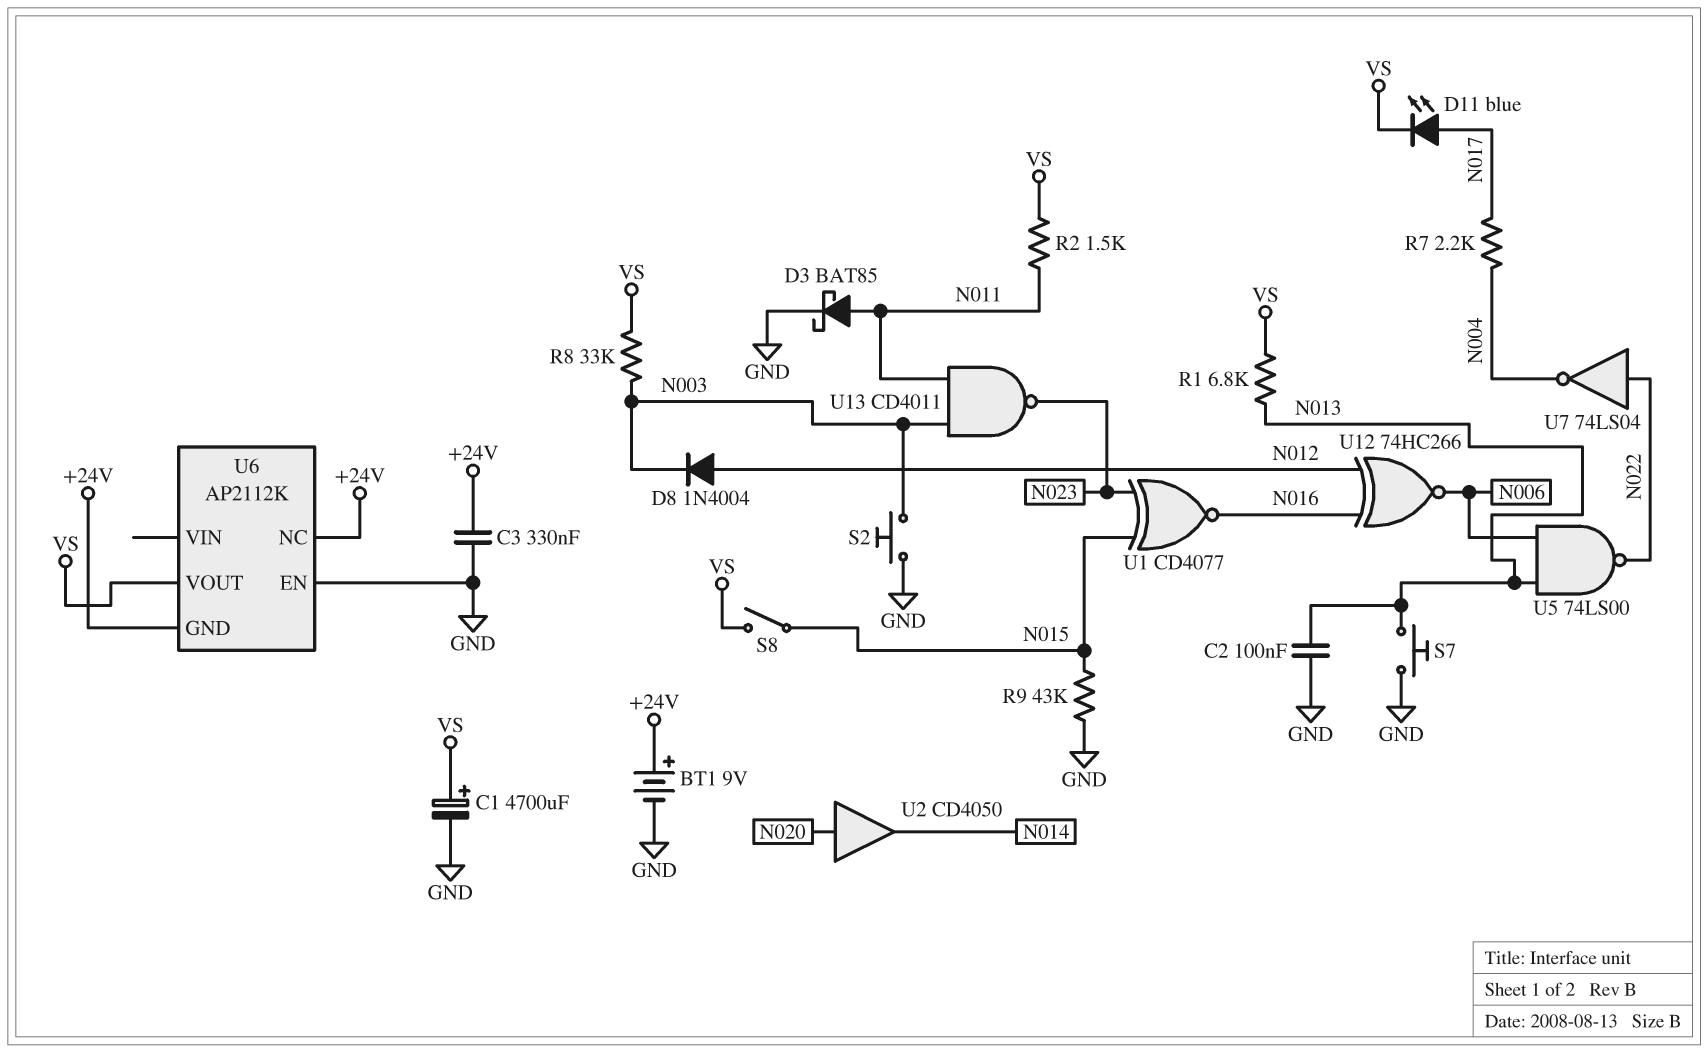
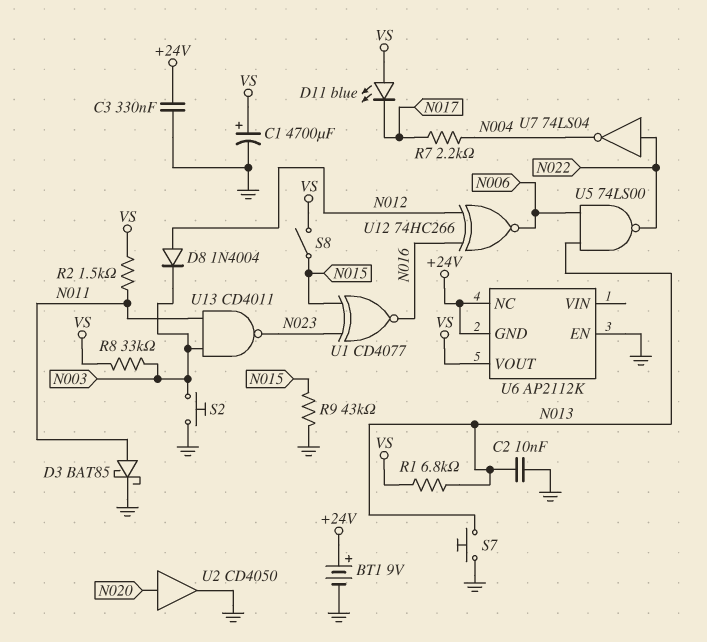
C2: 100nF (GND, N013) -> 10nF (GND, N013)
D11: LED blue (A N017, K VS) -> LED blue (A VS, K N017)
U2: buffer CD4050 (in N020, out N014) -> buffer CD4050 (in N020, out GND)

